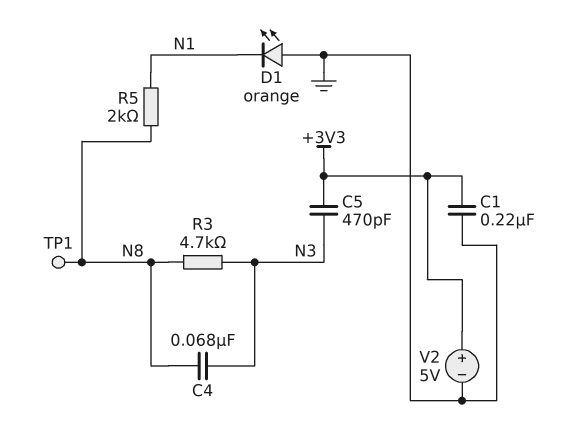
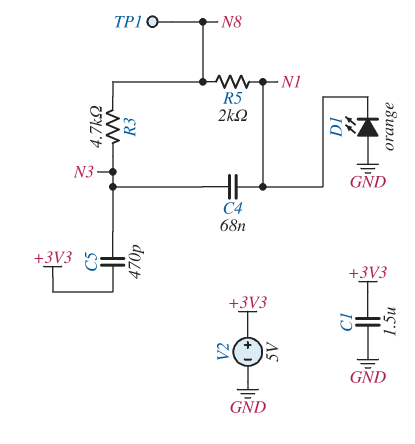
C1: 220nF (+3V3, GND) -> 1.5uF (+3V3, GND)
C4: 68nF (N3, N8) -> 68nF (N1, N3)

